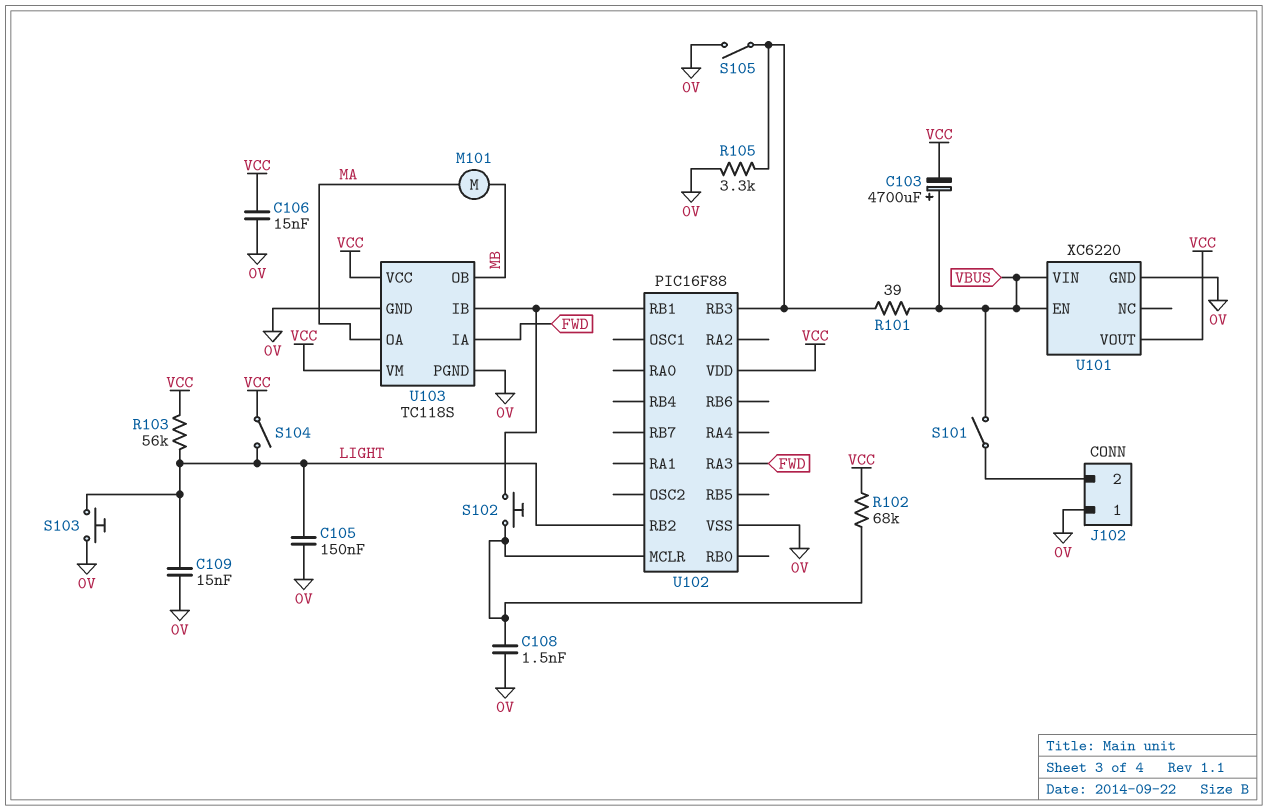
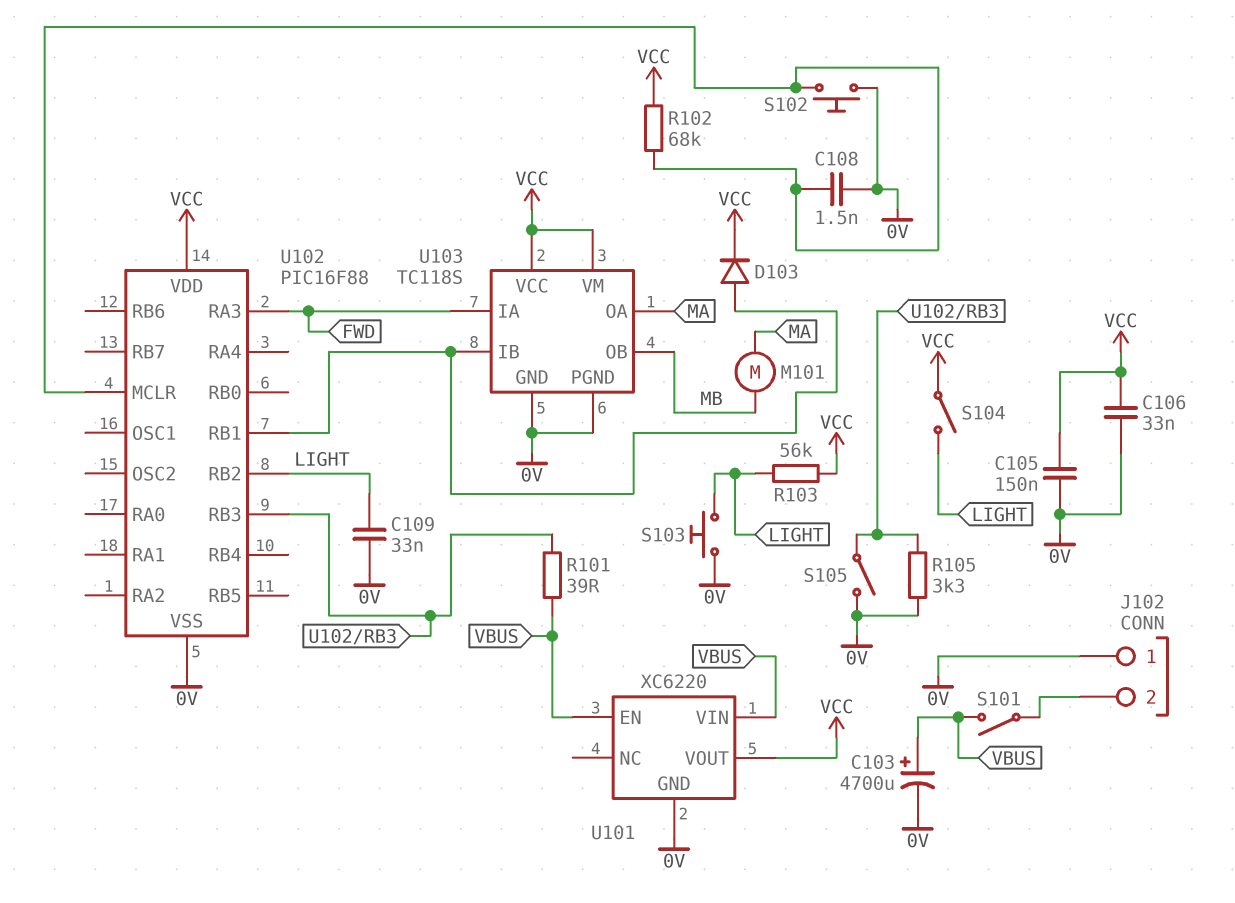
C103: 4700uF (plus VBUS, minus VCC) -> 4700uF (plus VBUS, minus 0V)
C105: 150nF (0V, LIGHT) -> 150nF (0V, VCC)
C106: 15nF (0V, VCC) -> 33nF (0V, VCC)
C109: 15nF (0V, LIGHT) -> 33nF (0V, LIGHT)
D103: none -> diode (A U102/RB1, K VCC)
S102: button (U102/MCLR, U102/RB1) -> button (0V, U102/MCLR)

